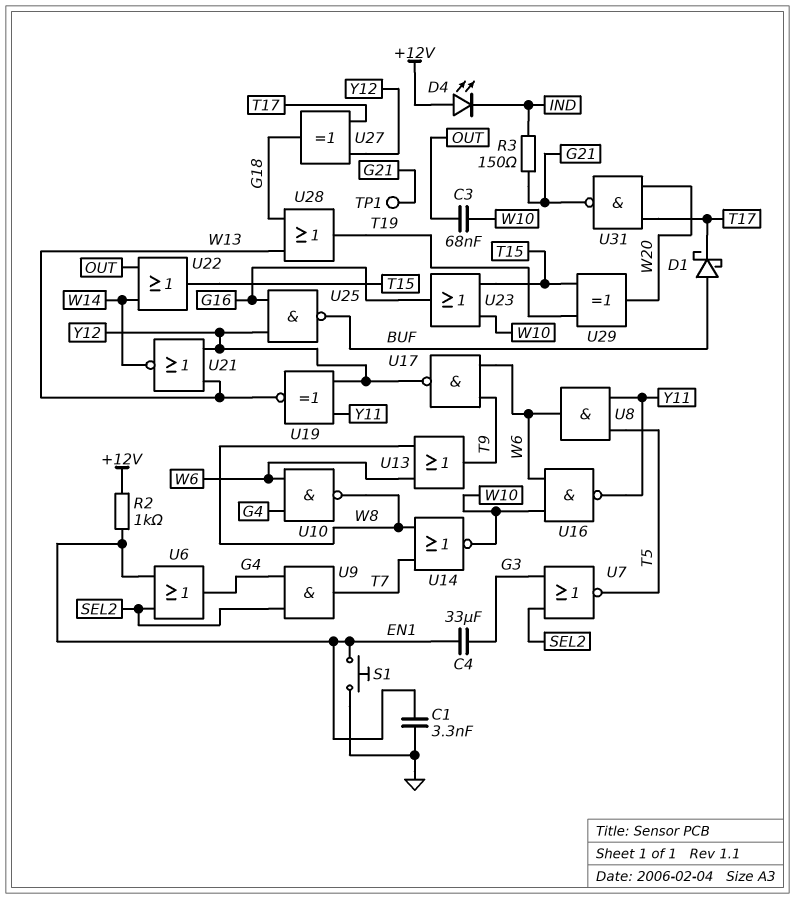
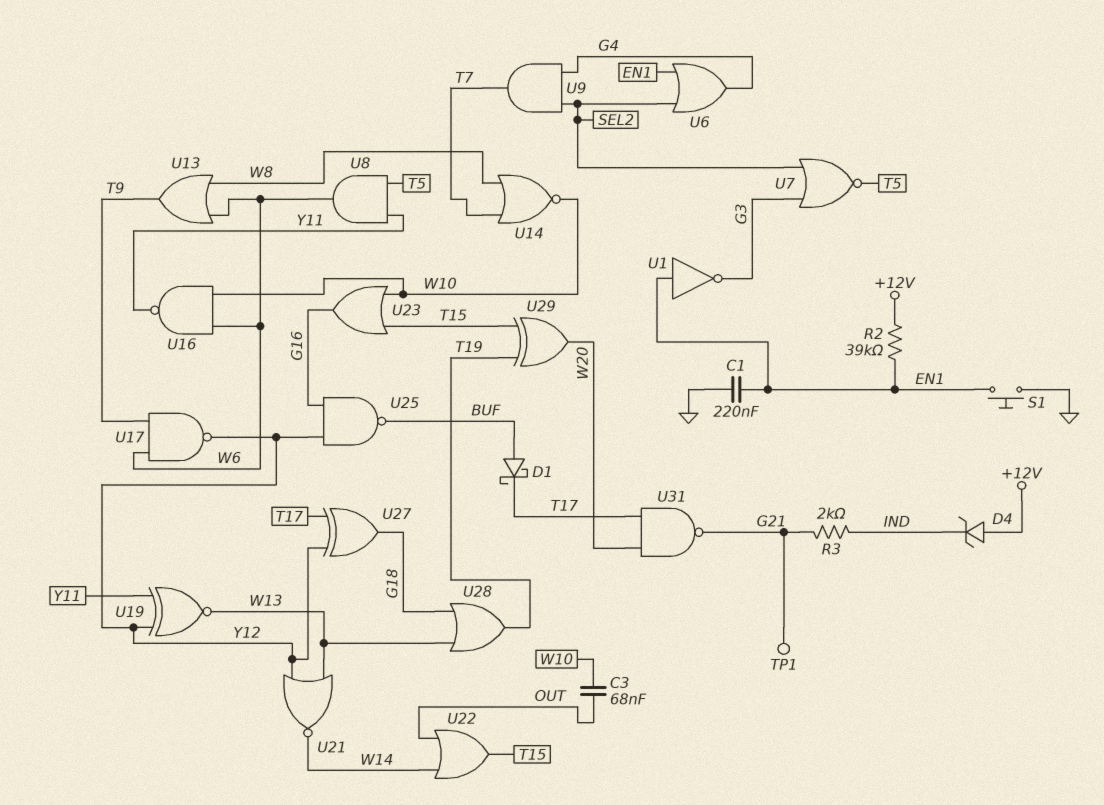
C1: 3.3nF (EN1, GND) -> 220nF (EN1, GND)
C4: 33uF (EN1, G3) -> none
D4: LED (A +12V, K IND) -> zener (A +12V, K IND)
R2: 1k (+12V, EN1) -> 39k (+12V, EN1)
R3: 150 (G21, IND) -> 2k (G21, IND)
U1: none -> NOT (in EN1, out G3)
U10: NAND (in G4, in W6, out W8) -> none

